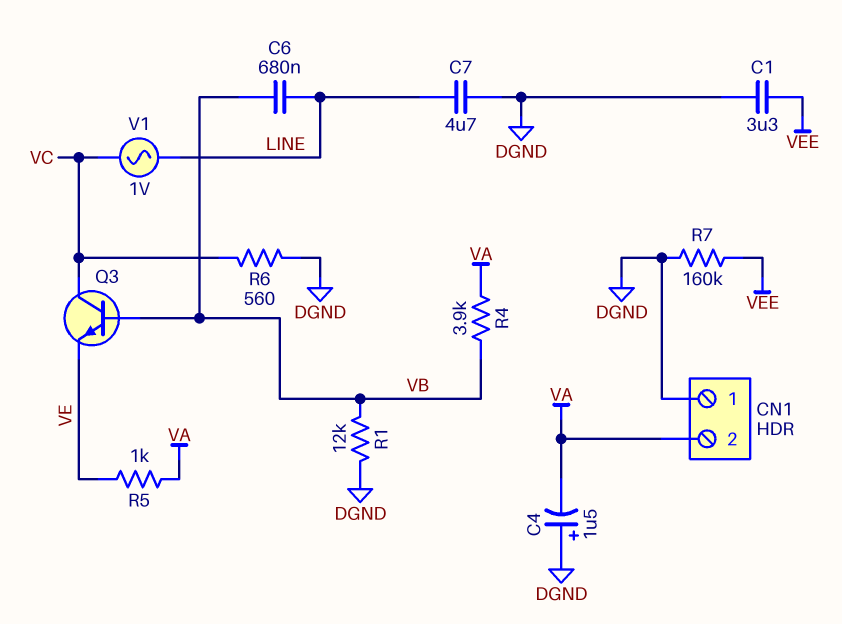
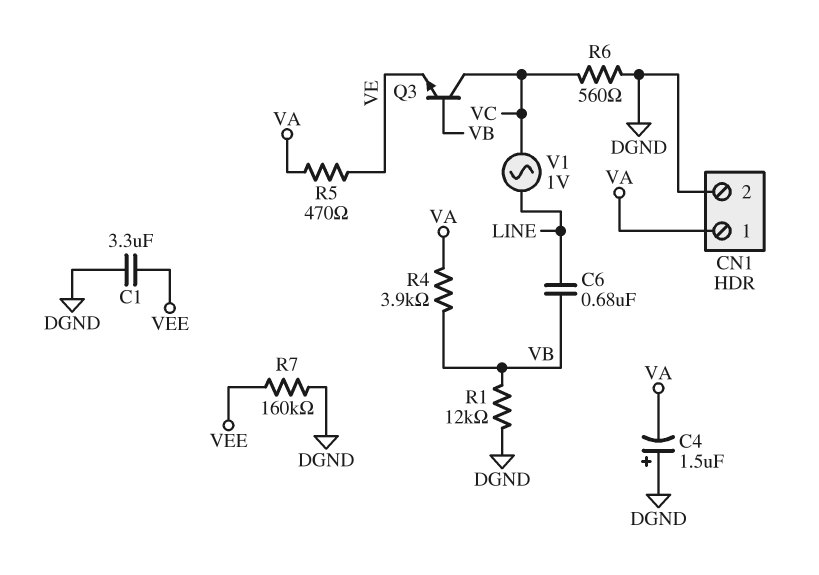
C7: 4.7uF (DGND, LINE) -> none
CN1 pin 1: DGND -> VA
CN1 pin 2: VA -> DGND
R5: 1k (VA, VE) -> 470 (VA, VE)

